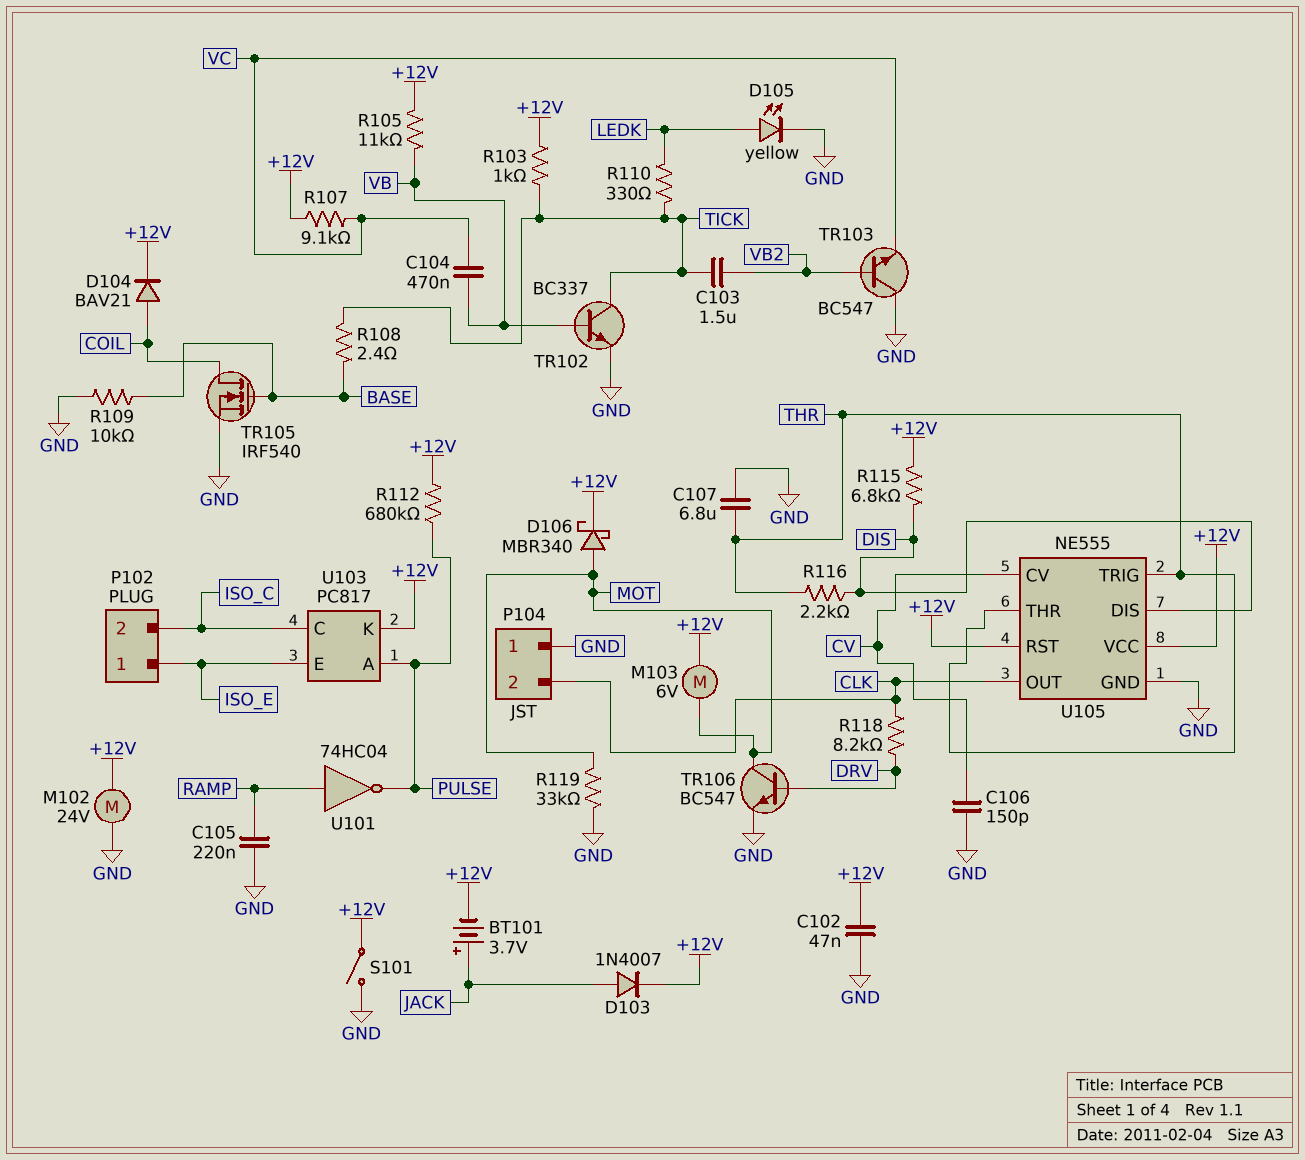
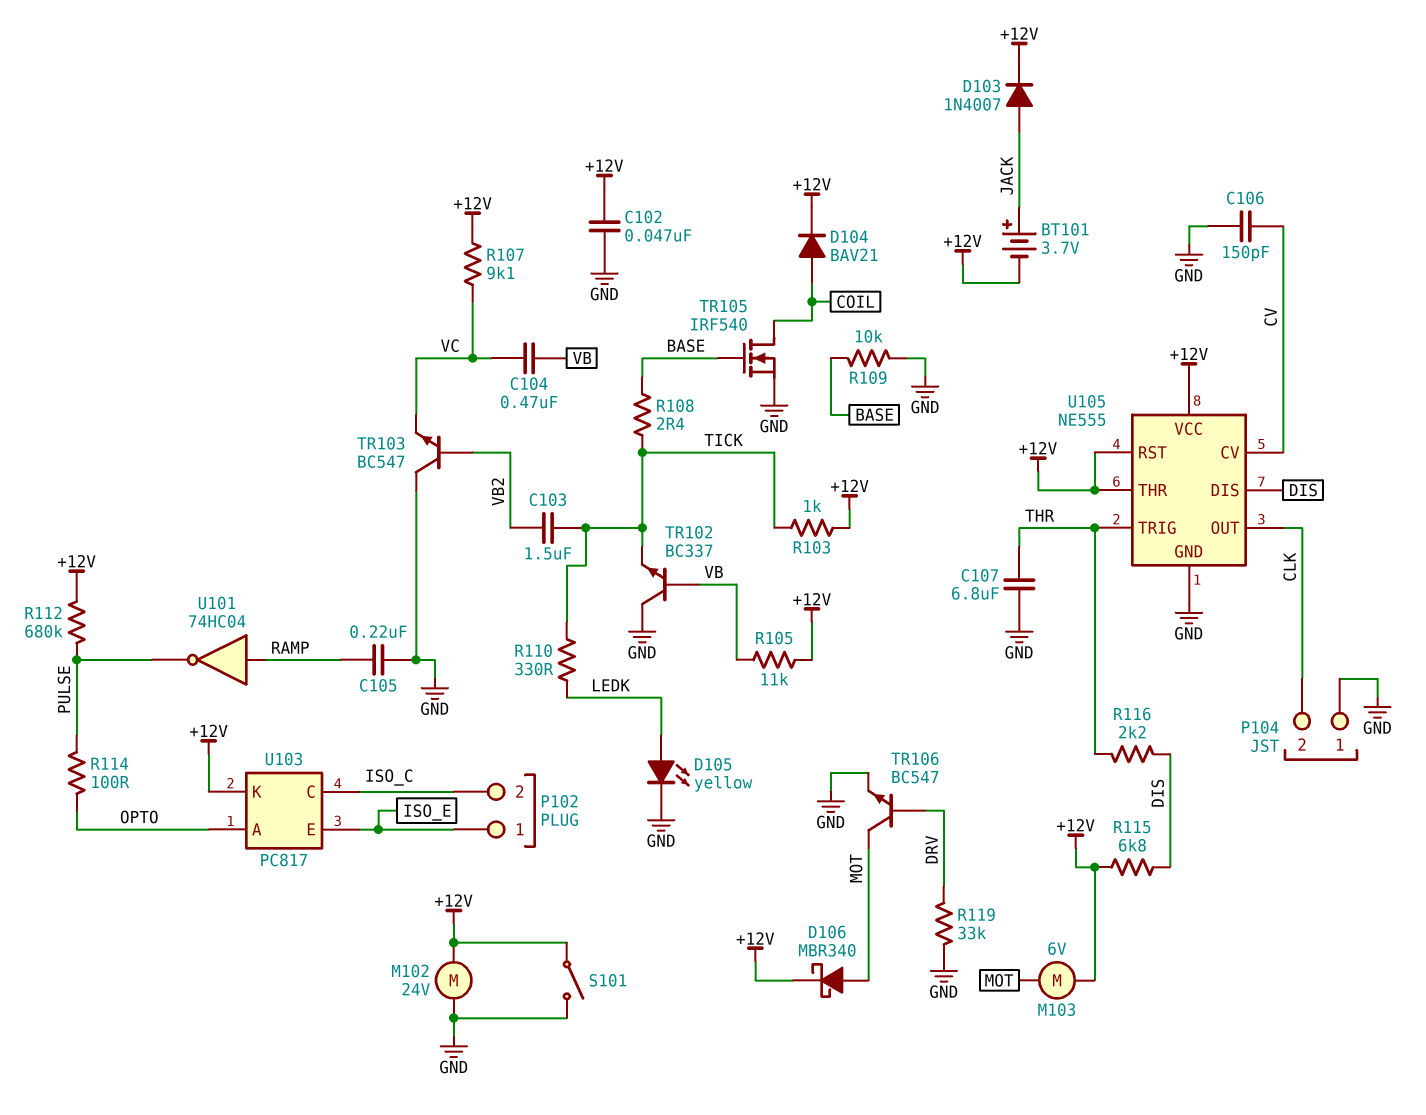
R114: none -> 100 (OPTO, PULSE)
R118: 8.2k (CLK, DRV) -> none
R119: 33k (GND, MOT) -> 33k (DRV, GND)
TR102: NPN BC337 (B VB, C TICK, E GND) -> NPN BC337 (B VB, C GND, E TICK)
U103 pin A: PULSE -> OPTO
U105 pin THR: THR -> +12V

